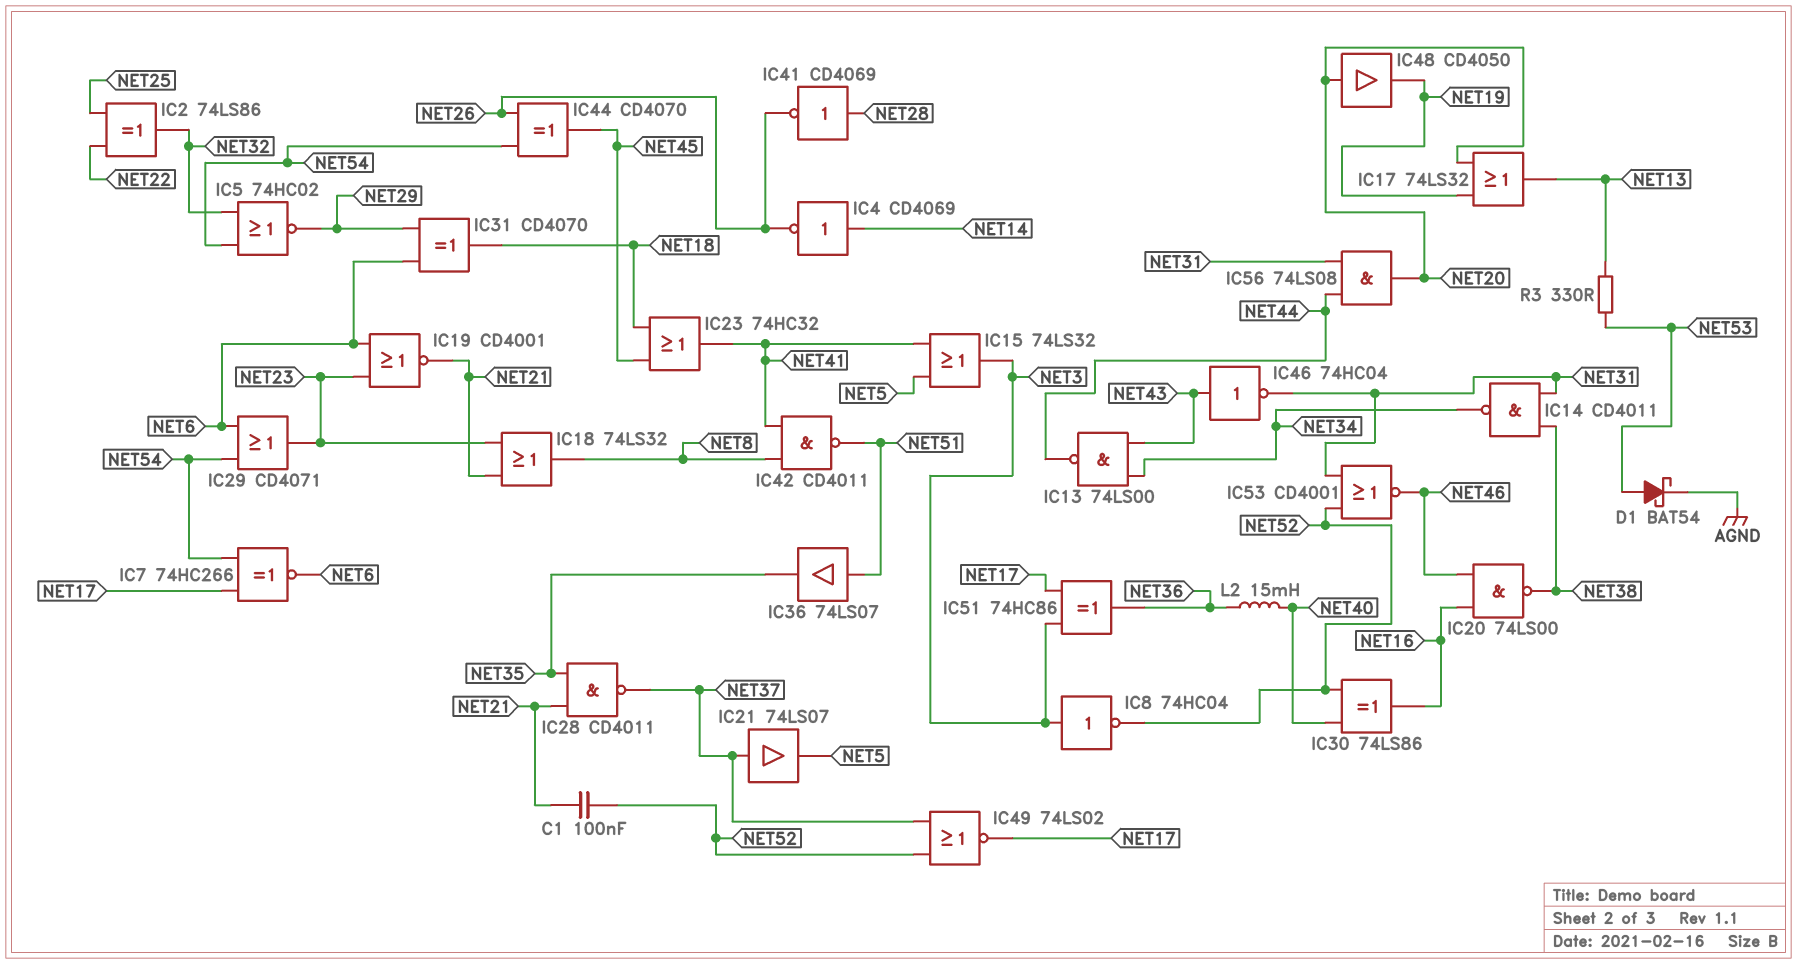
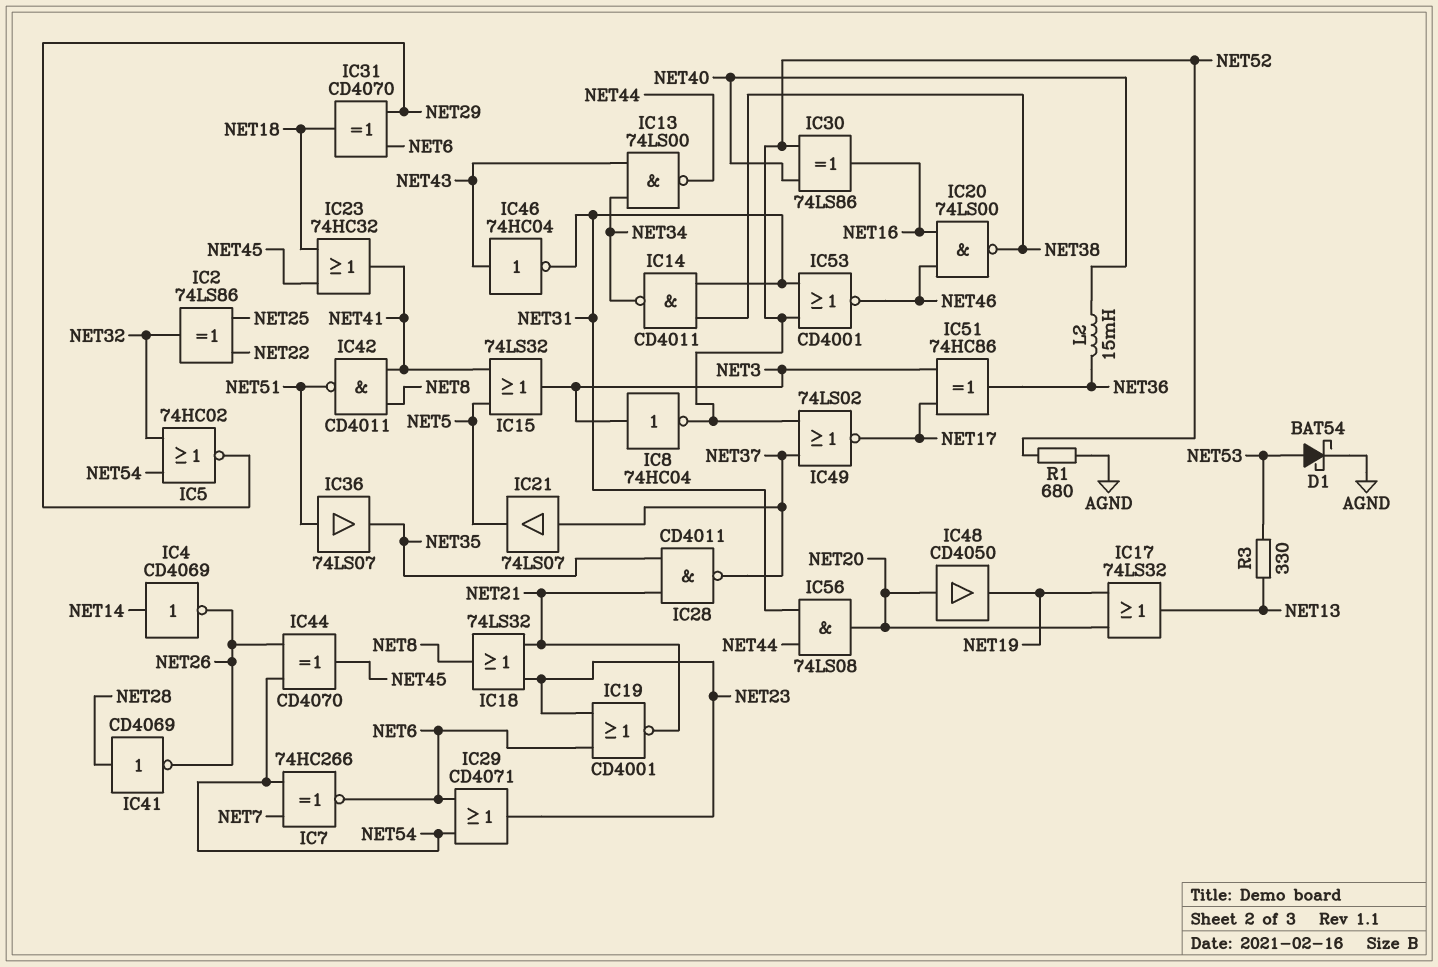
C1: 100nF (NET21, NET52) -> none
IC7: XNOR 74HC266 (in NET17, in NET54, out NET6) -> XNOR 74HC266 (in NET7, in NET54, out NET6)
R1: none -> 680 (AGND, NET52)

